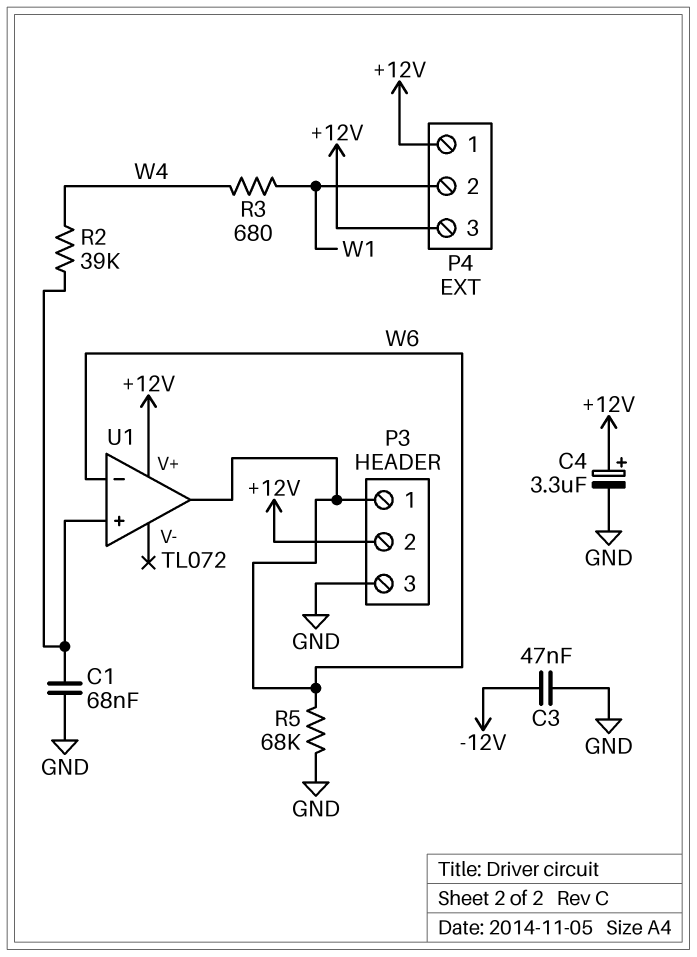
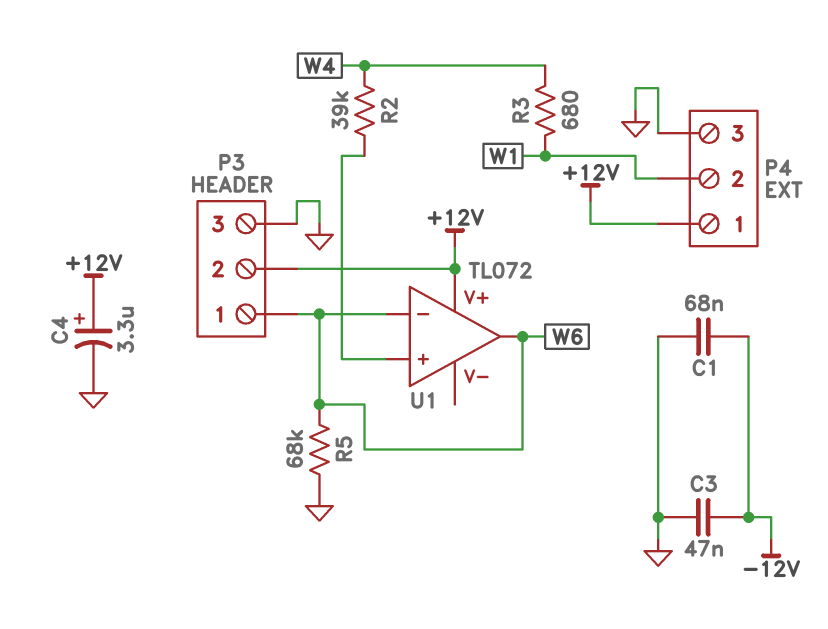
C1: 68nF (GND, U1/in+) -> 68nF (-12V, GND)
P4 pin 3: +12V -> GND

